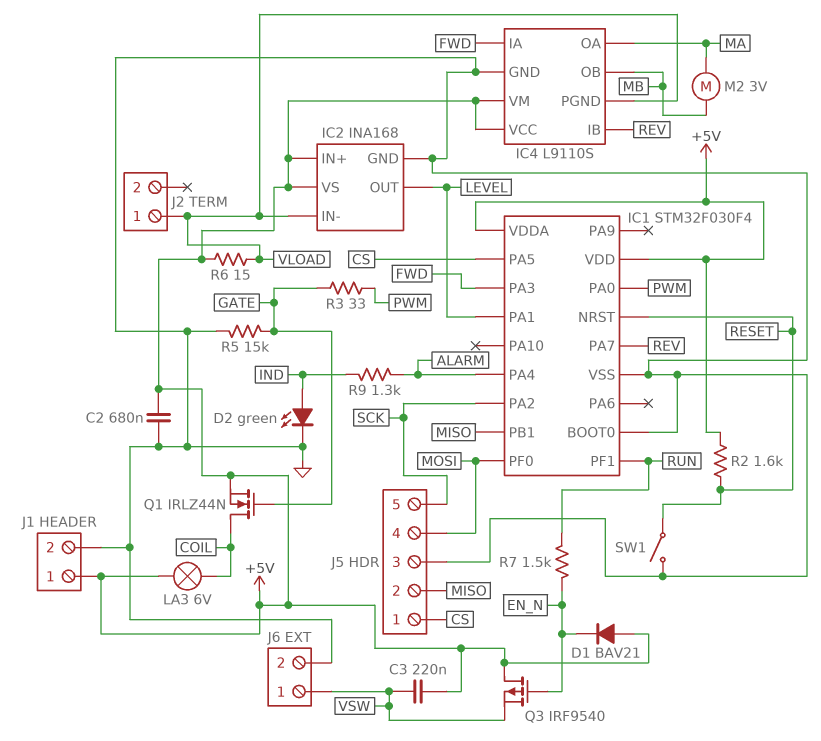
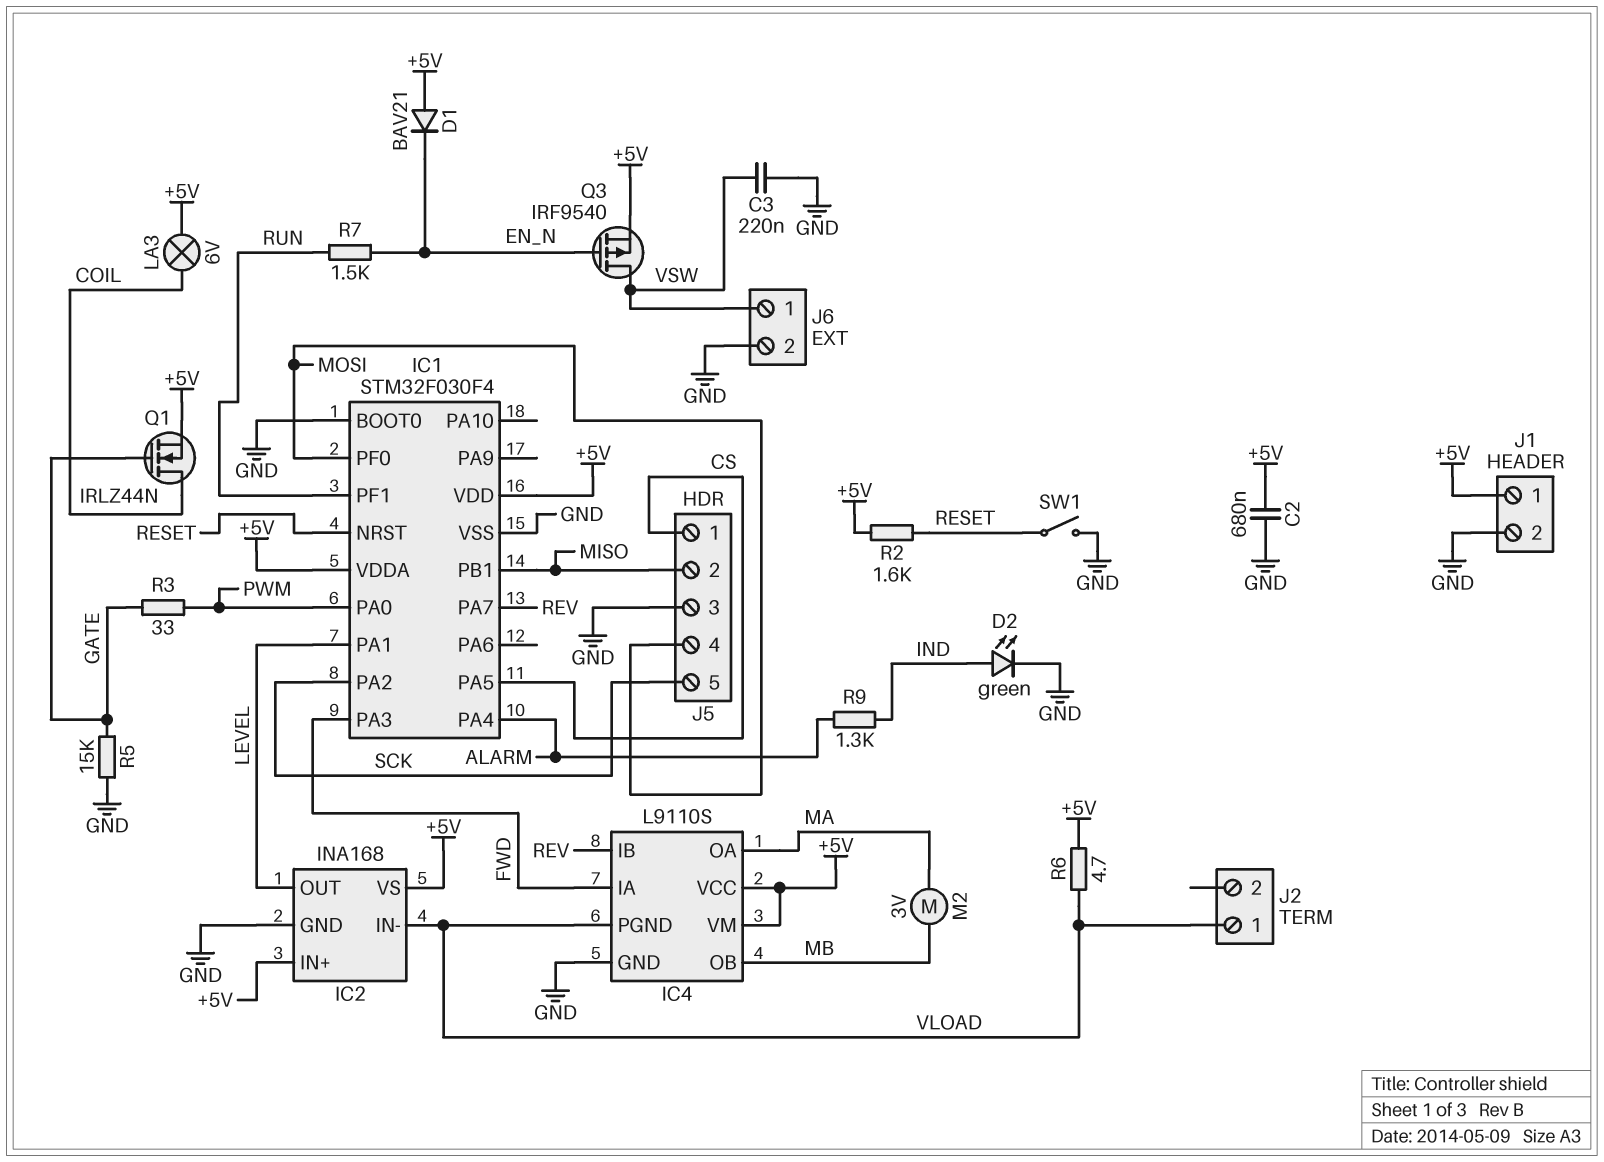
C3: 220nF (+5V, VSW) -> 220nF (GND, VSW)
Q3: PMOS IRF9540 (G EN_N, D +5V, S VSW) -> PMOS IRF9540 (G EN_N, D VSW, S +5V)
R6: 15 (+5V, VLOAD) -> 4.7 (+5V, VLOAD)

